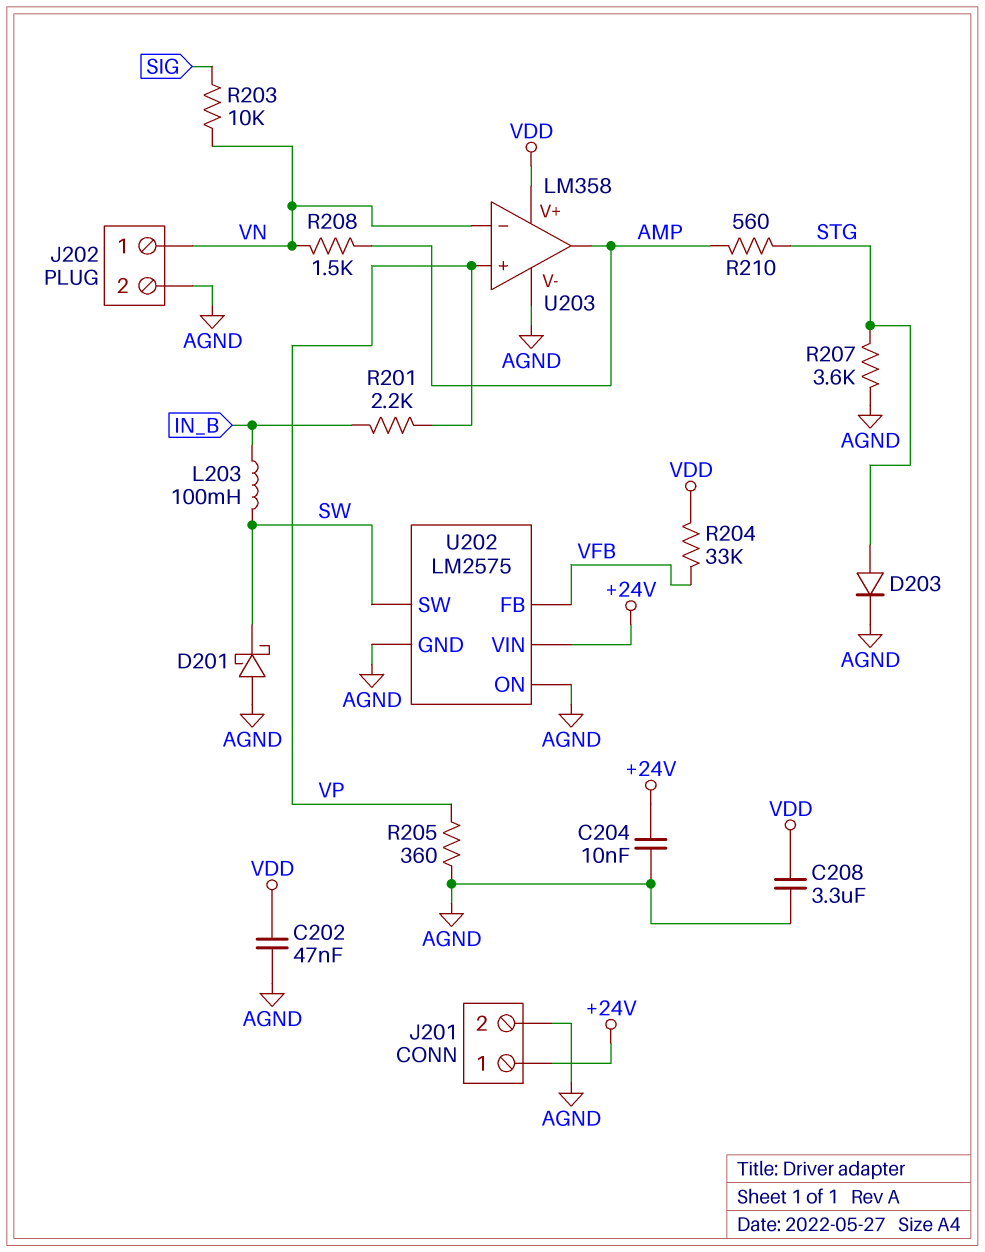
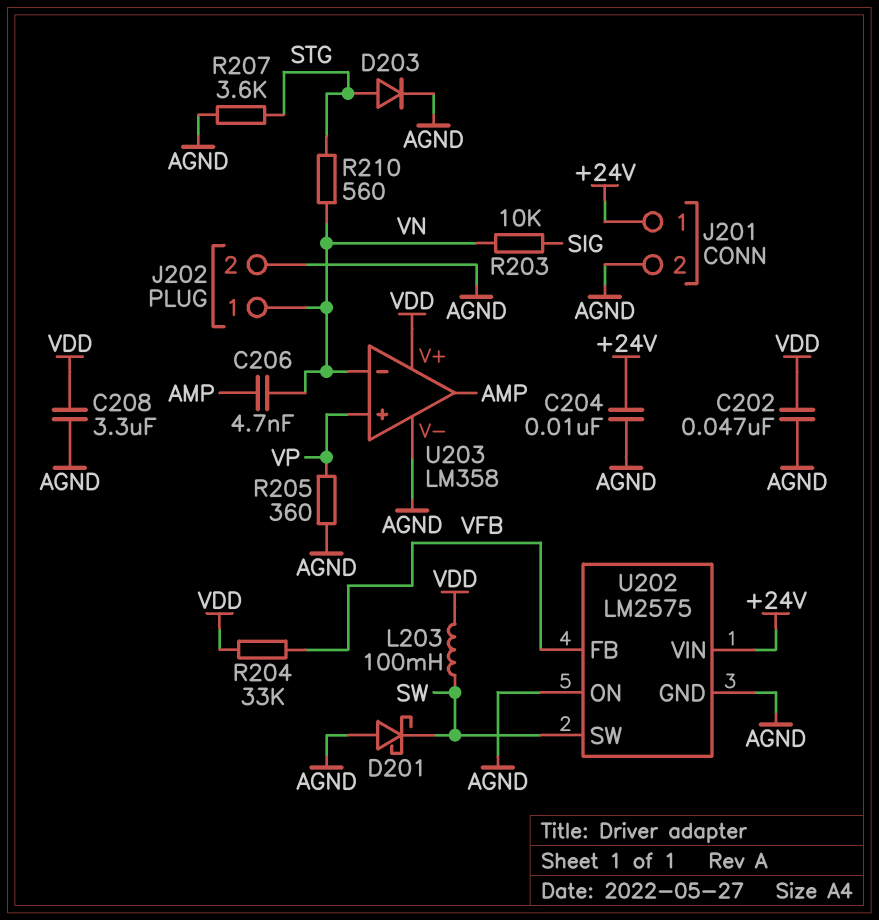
C206: none -> 4.7nF (AMP, VN)
L203: 100mH (IN_B, SW) -> 100mH (SW, VDD)
R201: 2.2k (IN_B, VP) -> none
R208: 1.5k (AMP, VN) -> none
R210: 560 (AMP, STG) -> 560 (STG, VN)

